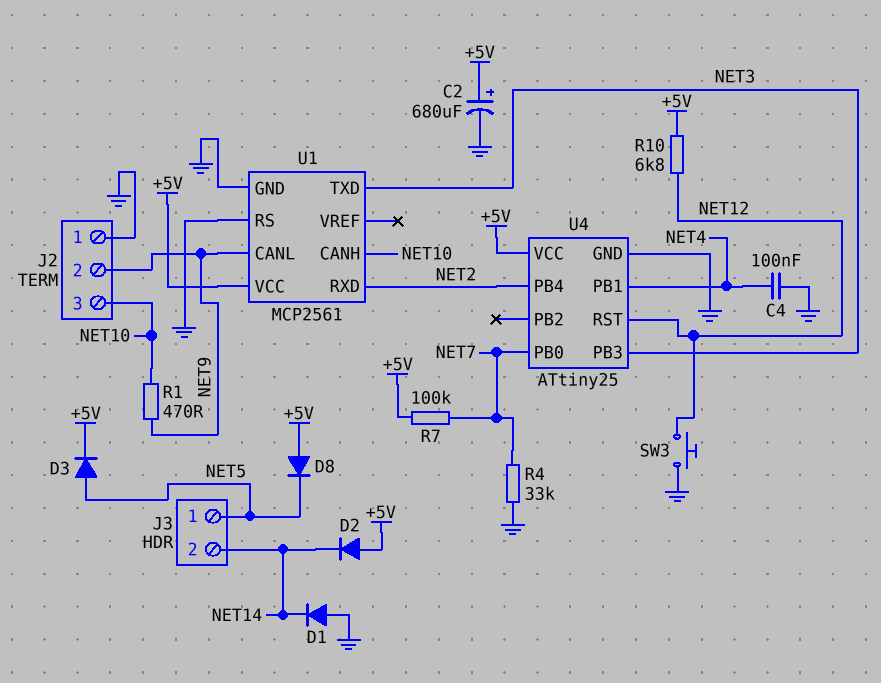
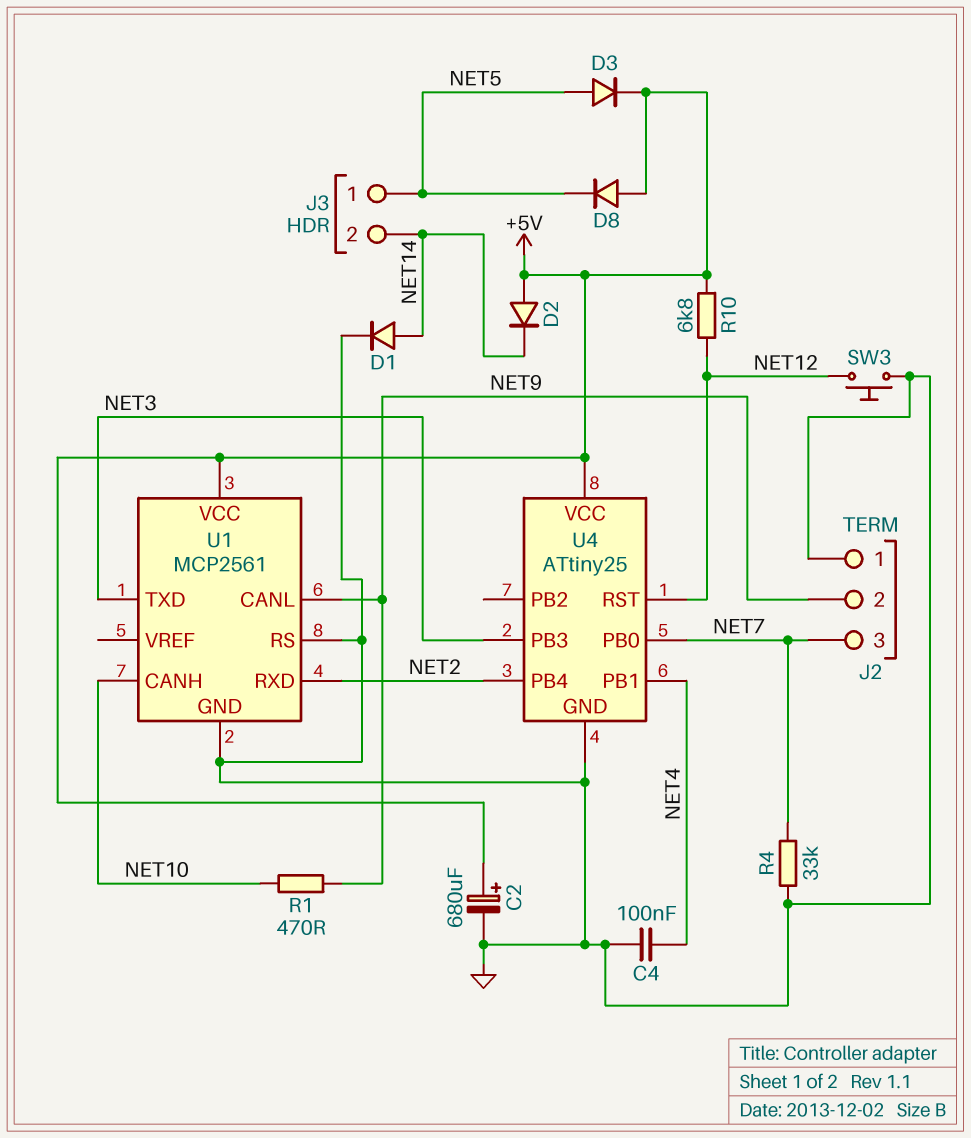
D1: diode (A GND, K NET14) -> diode (A NET14, K GND)
J2 pin 3: NET10 -> NET7
R7: 100k (+5V, NET7) -> none

